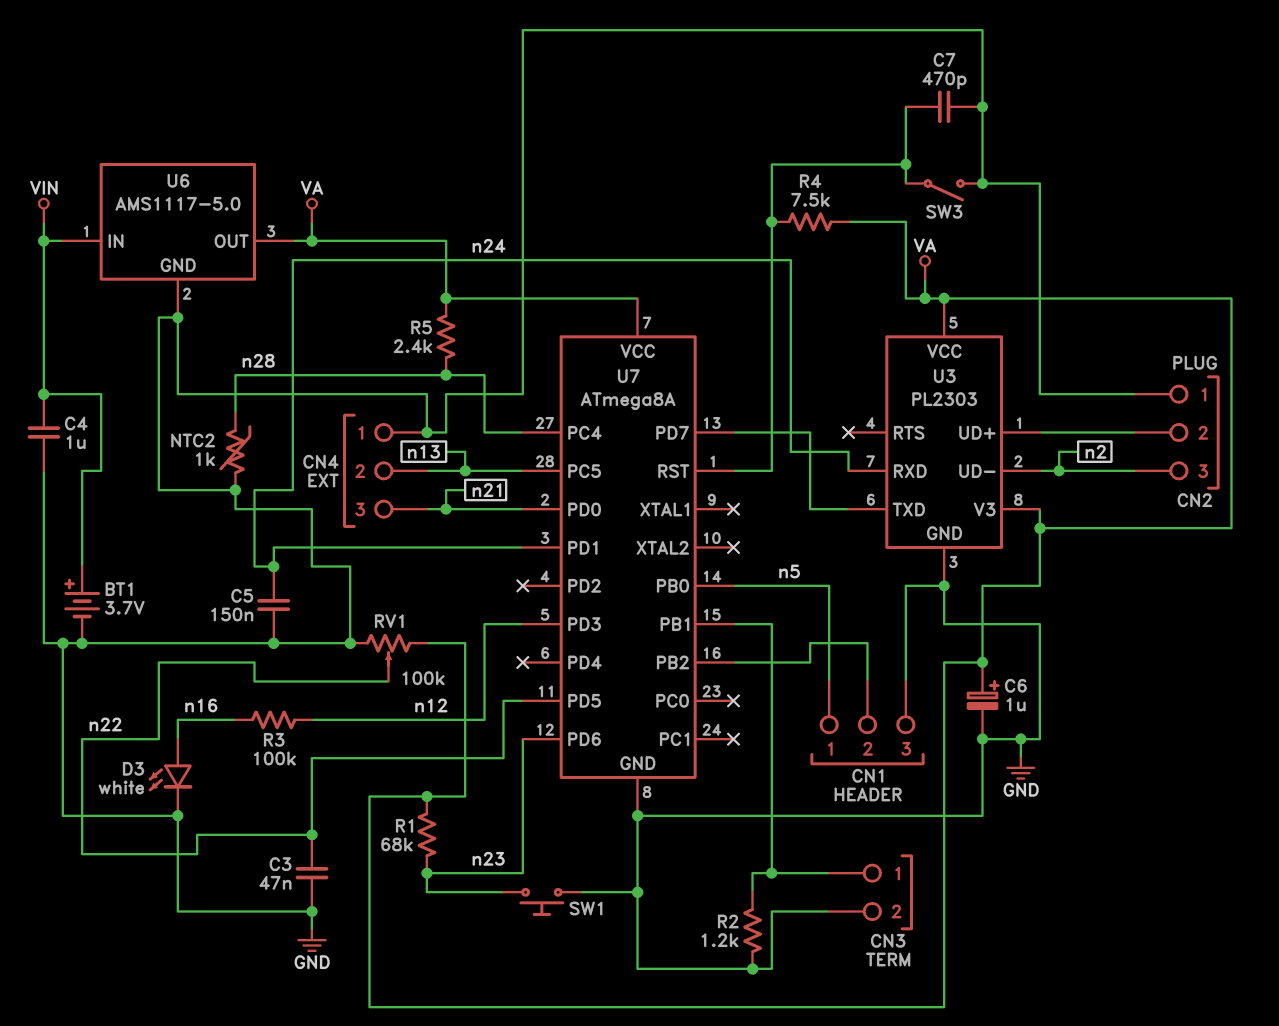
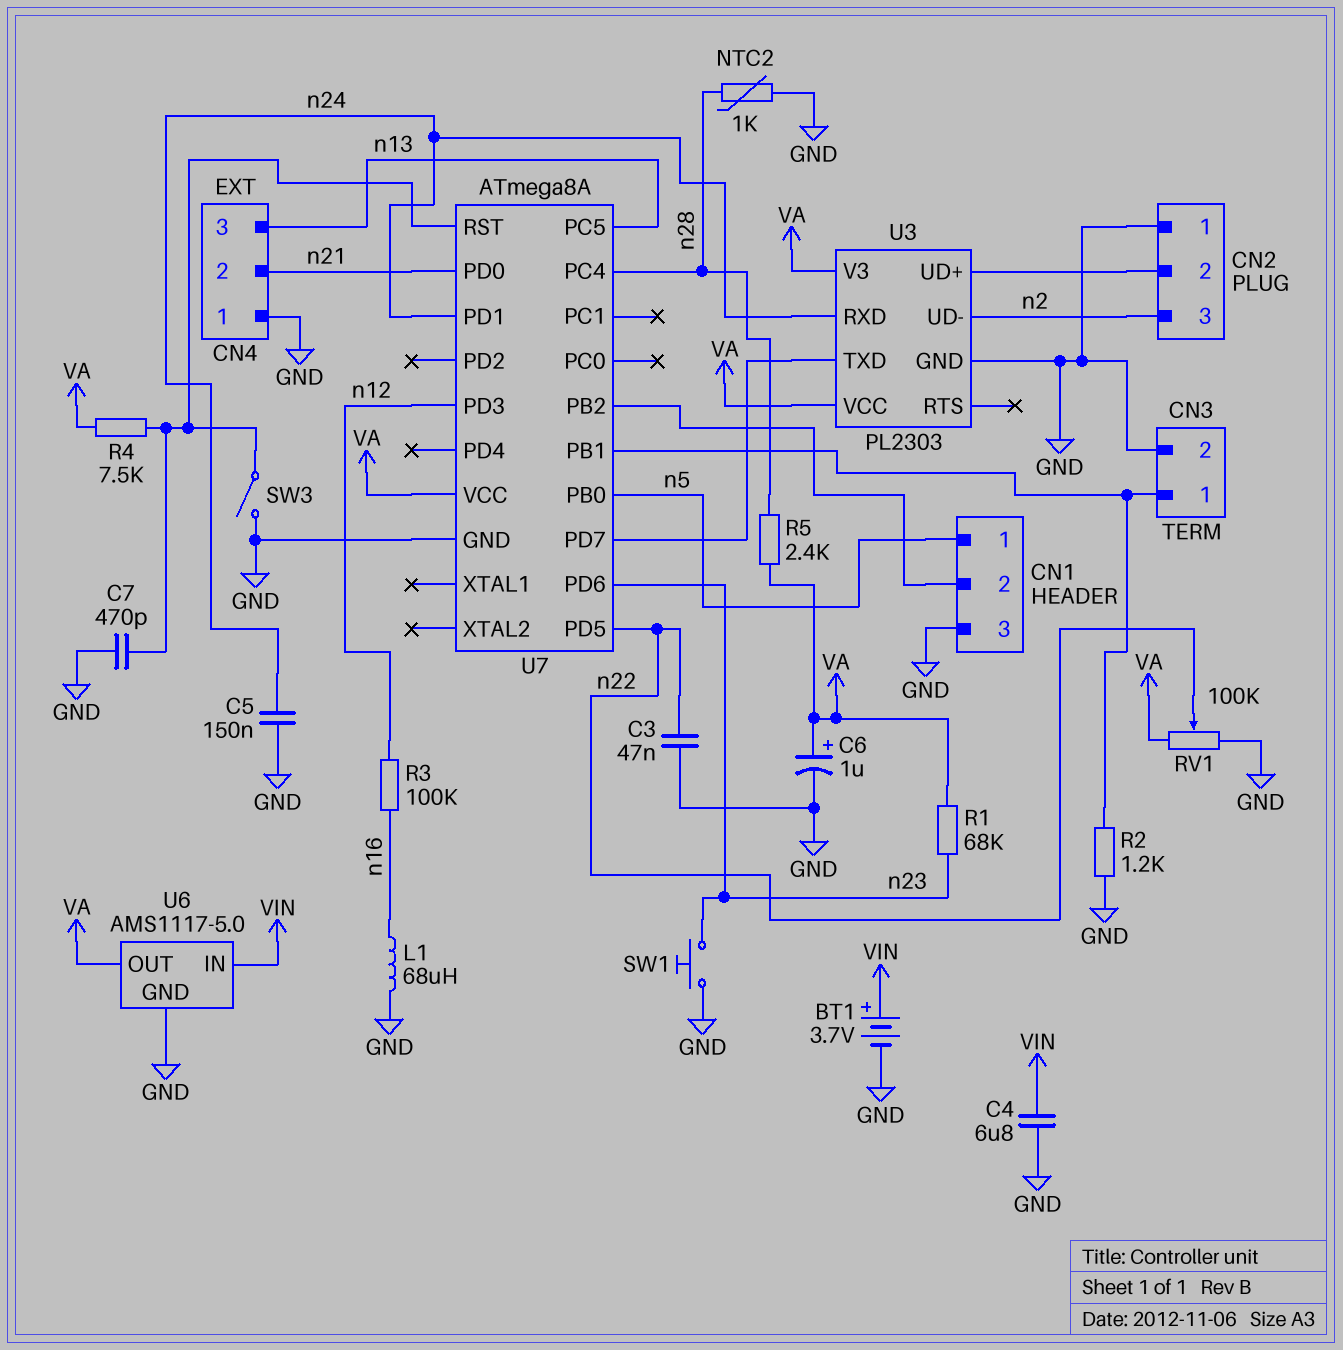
C4: 1uF (GND, VIN) -> 6.8uF (GND, VIN)
CN4 pin 2: n13 -> n21
CN4 pin 3: n21 -> n13
D3: LED white (A n16, K GND) -> none
L1: none -> 68uH (GND, n16)

